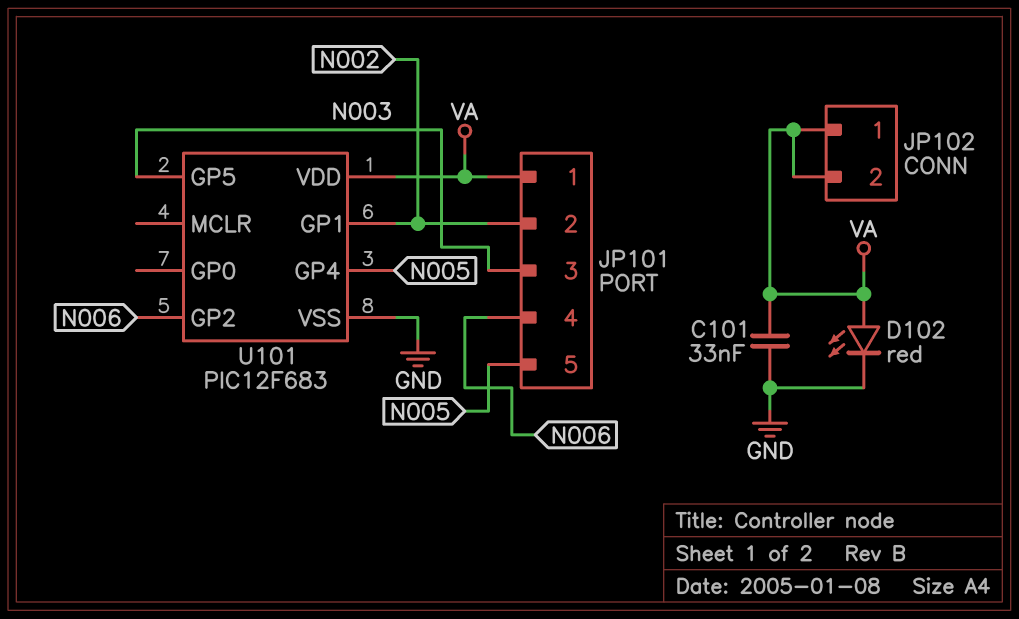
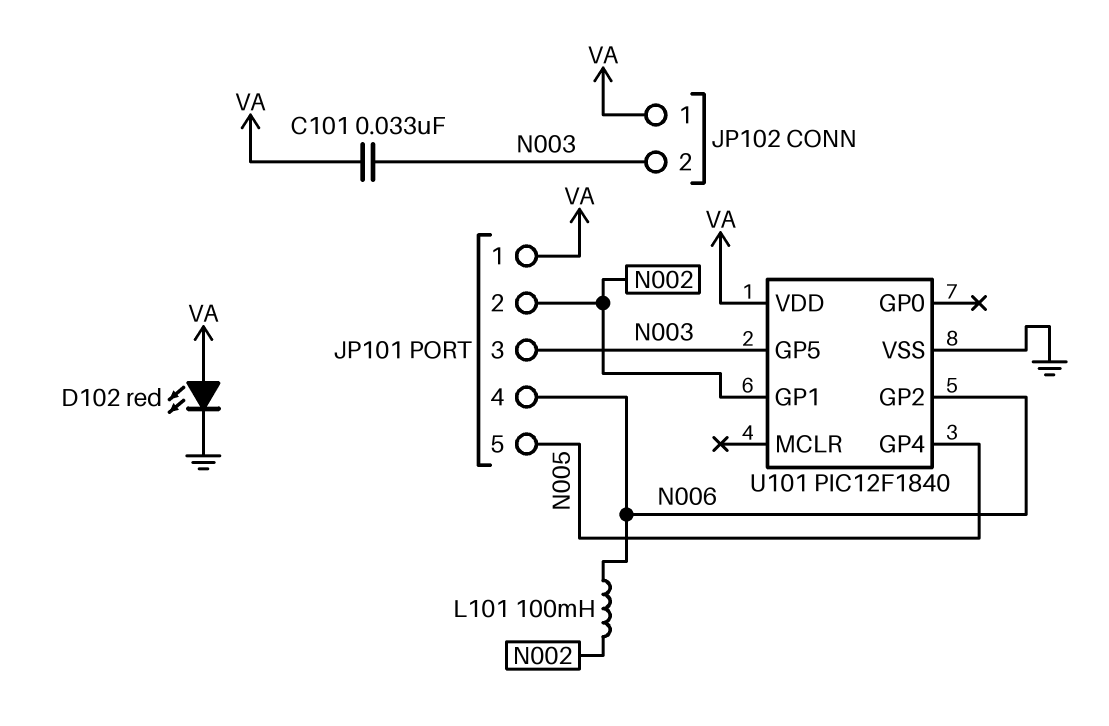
C101: 33nF (GND, VA) -> 33nF (N003, VA)
JP102 pin 2: VA -> N003
L101: none -> 100mH (N002, N006)
U101: PIC12F683 -> PIC12F1840

